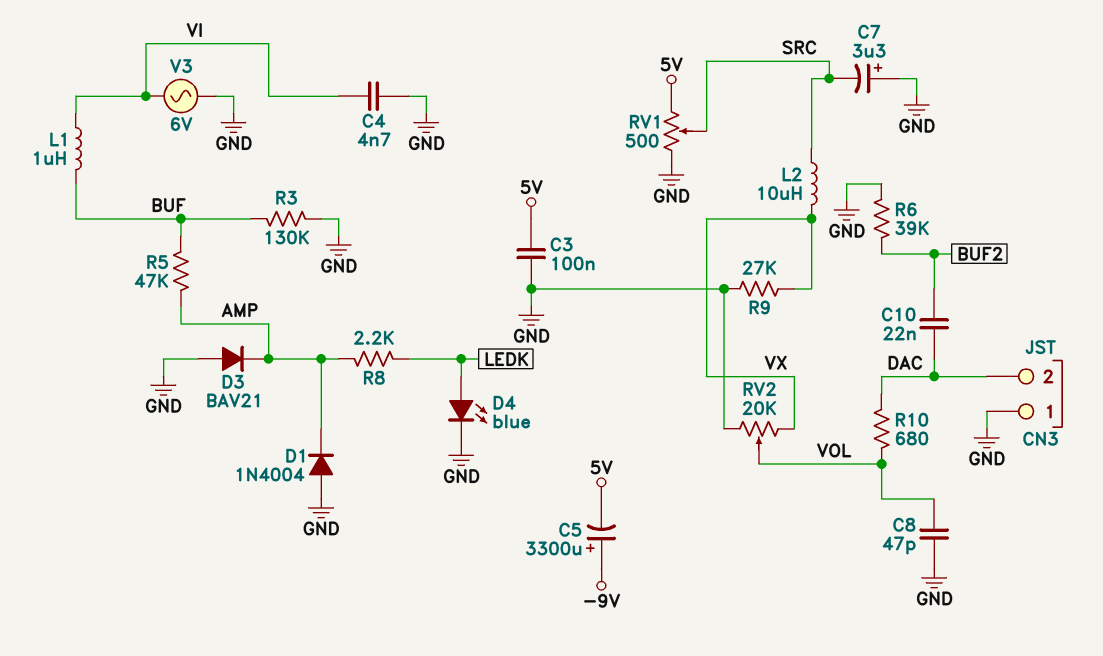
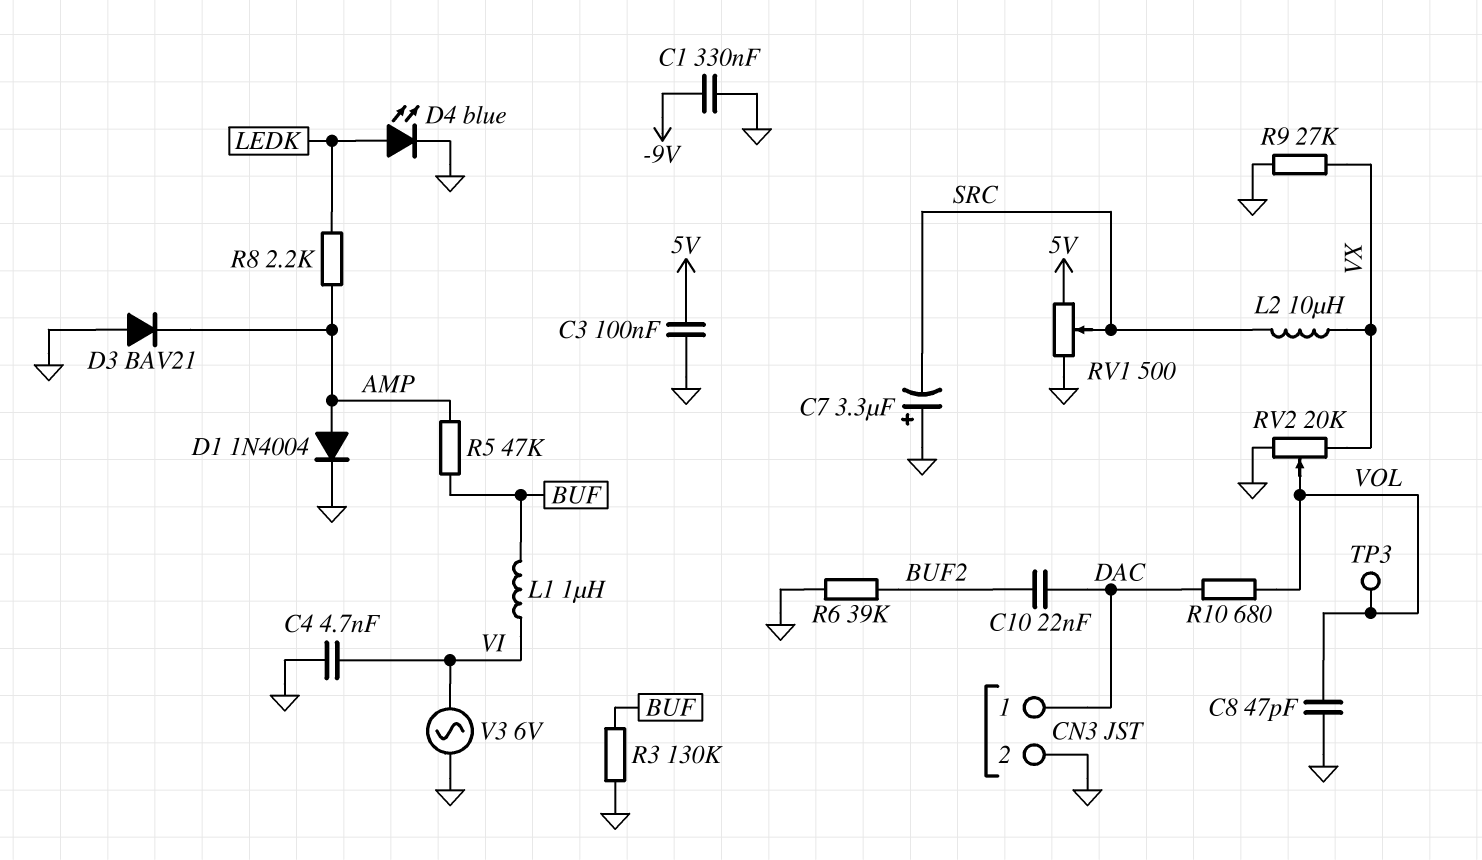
C1: none -> 330nF (-9V, GND)
C5: 3300uF (plus -9V, minus 5V) -> none
CN3 pin 1: GND -> DAC
CN3 pin 2: DAC -> GND
D1: diode 1N4004 (A GND, K AMP) -> diode 1N4004 (A AMP, K GND)
TP3: none -> test point (VOL)

